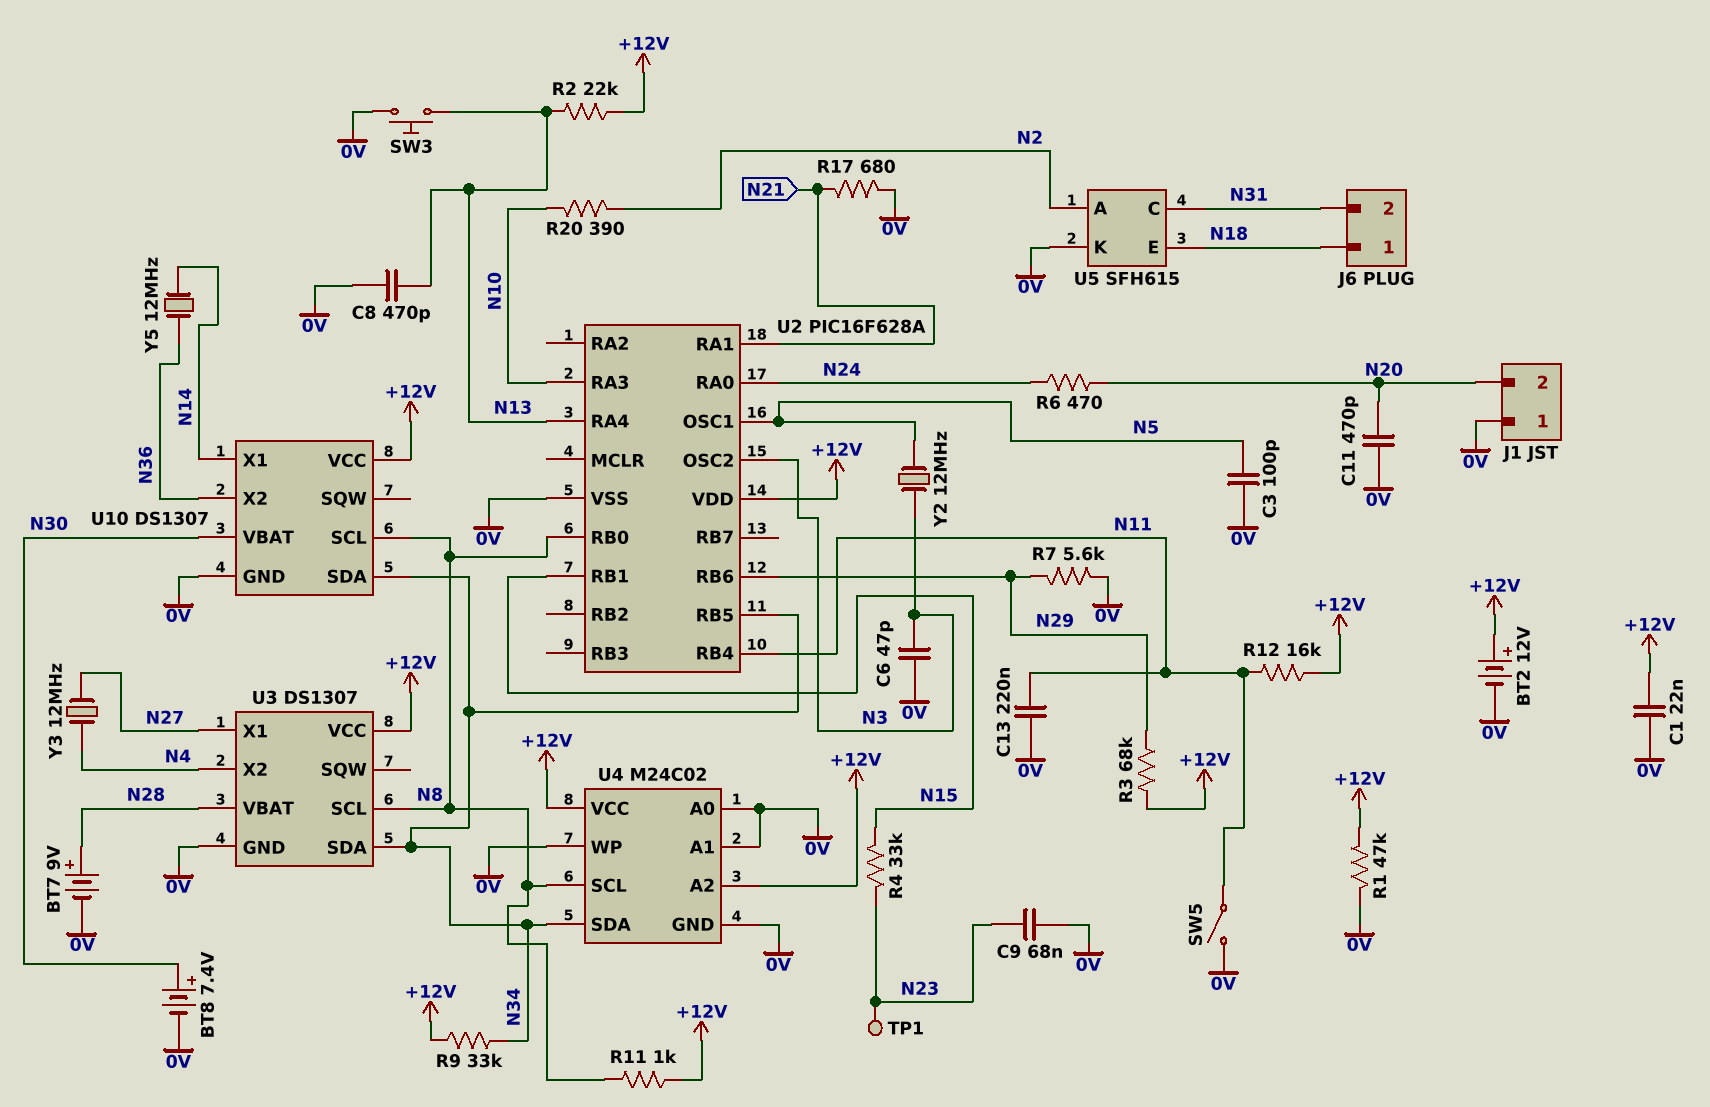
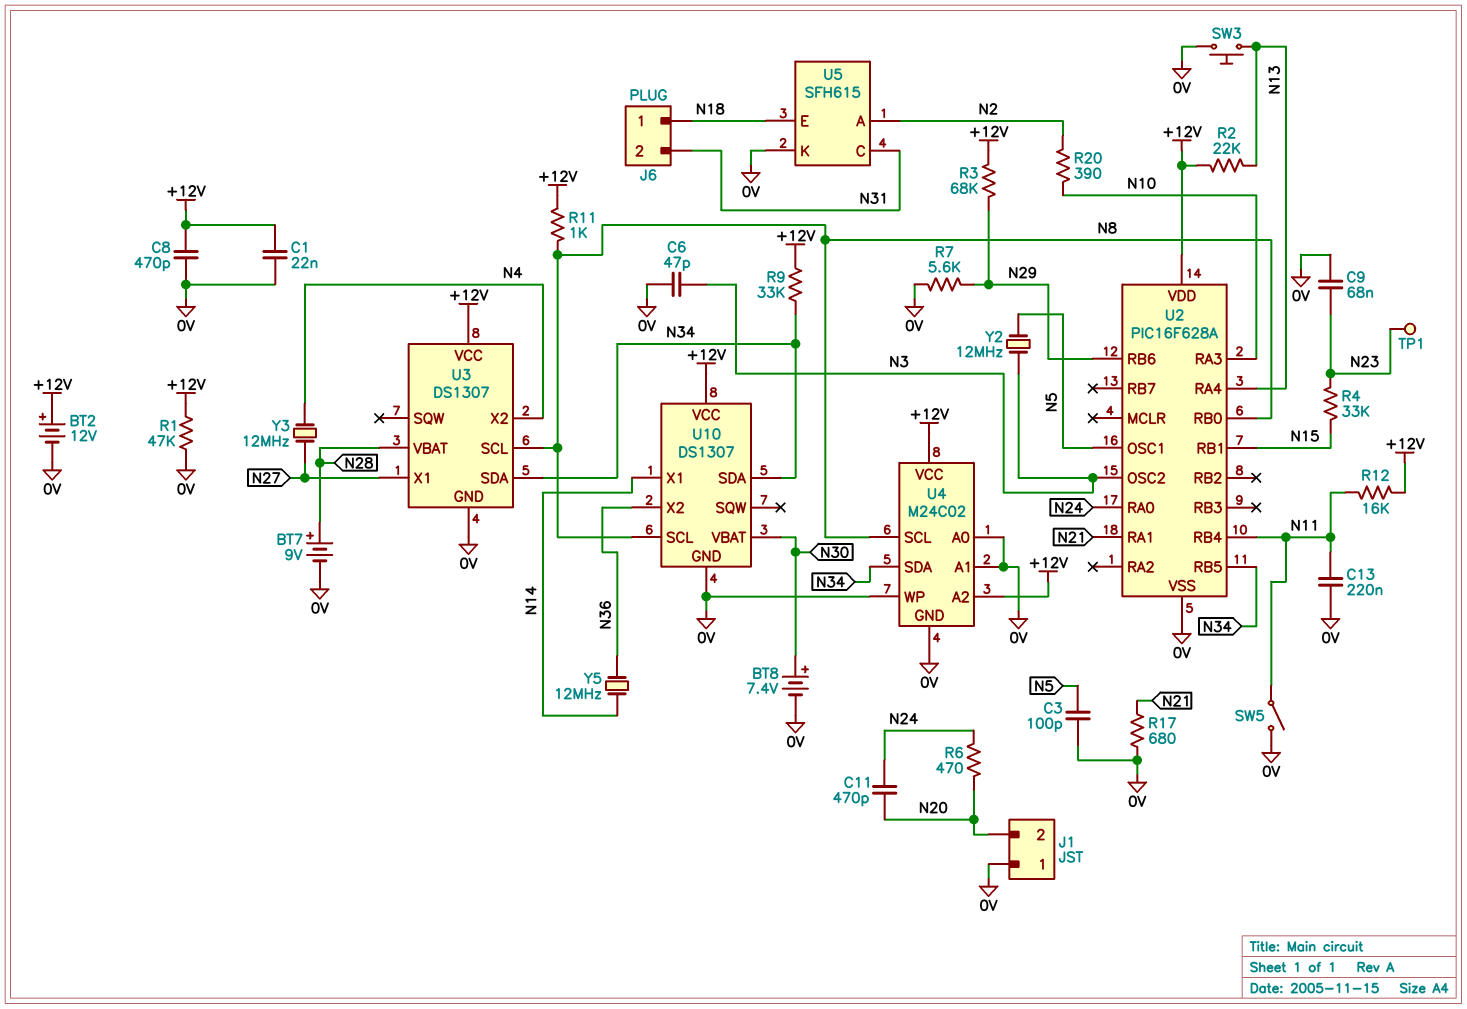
C8: 470pF (0V, N13) -> 470pF (+12V, 0V)
C11: 470pF (0V, N20) -> 470pF (N20, N24)

